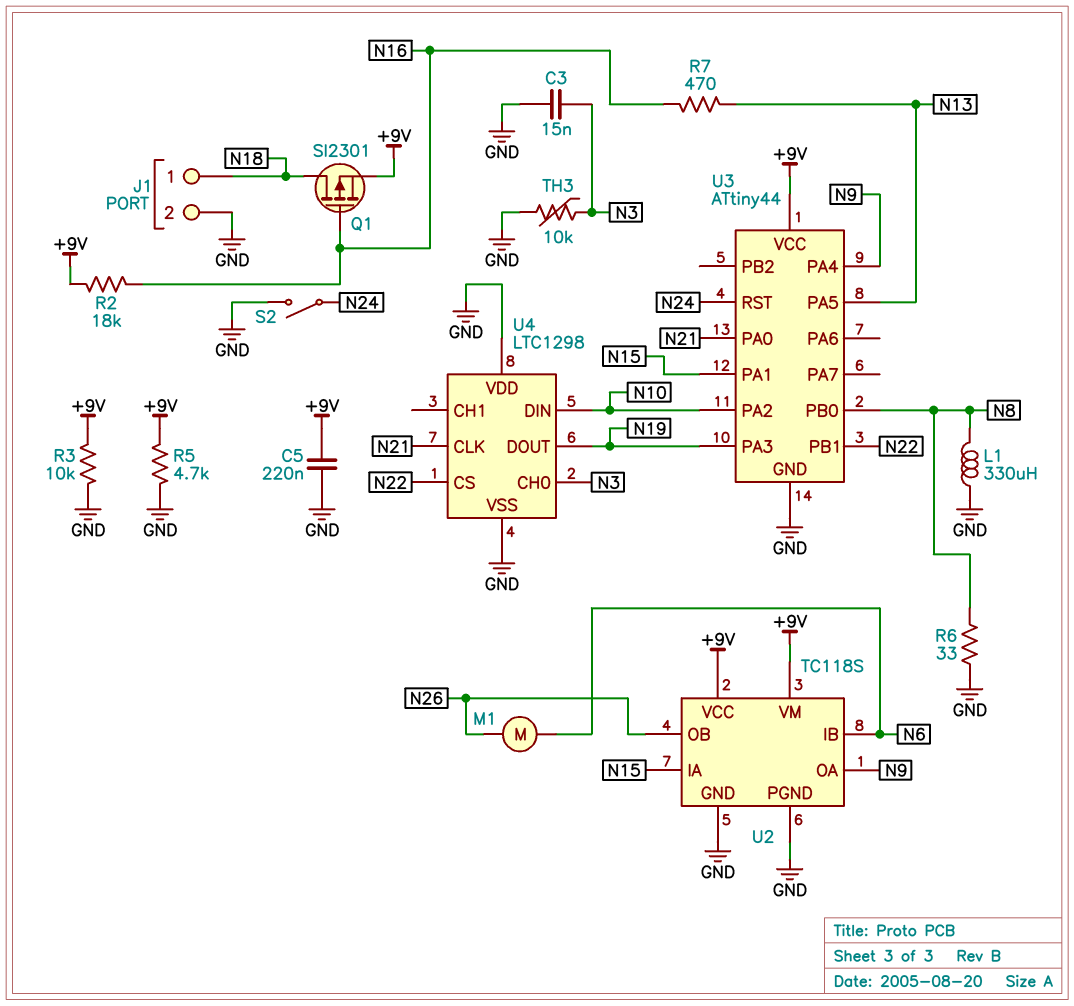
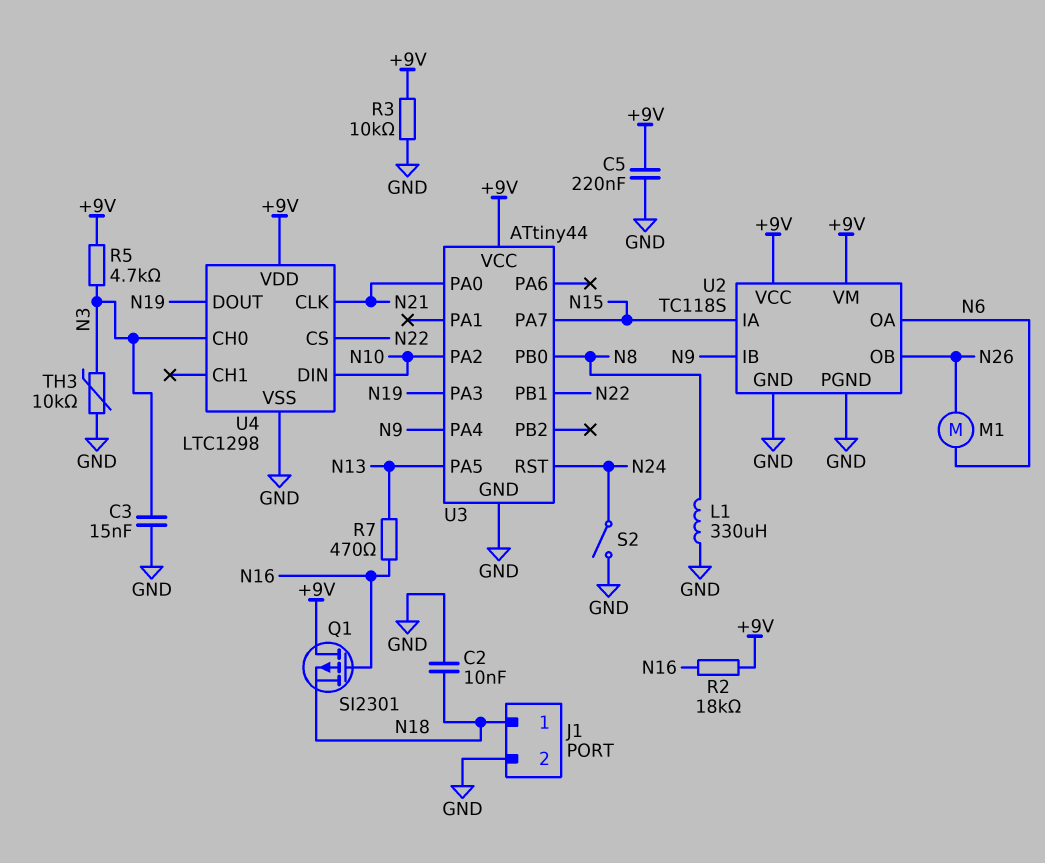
C2: none -> 10nF (GND, N18)
Q1: PMOS SI2301 (G N16, D N18, S +9V) -> PMOS SI2301 (G N16, D +9V, S N18)
R5: 4.7k (+9V, GND) -> 4.7k (+9V, N3)
R6: 33 (GND, N8) -> none
U2 pin IB: N6 -> N9
U2 pin OA: N9 -> N6
U3 pin PA1: N15 -> none
U3 pin PA7: none -> N15
U4 pin VDD: GND -> +9V

